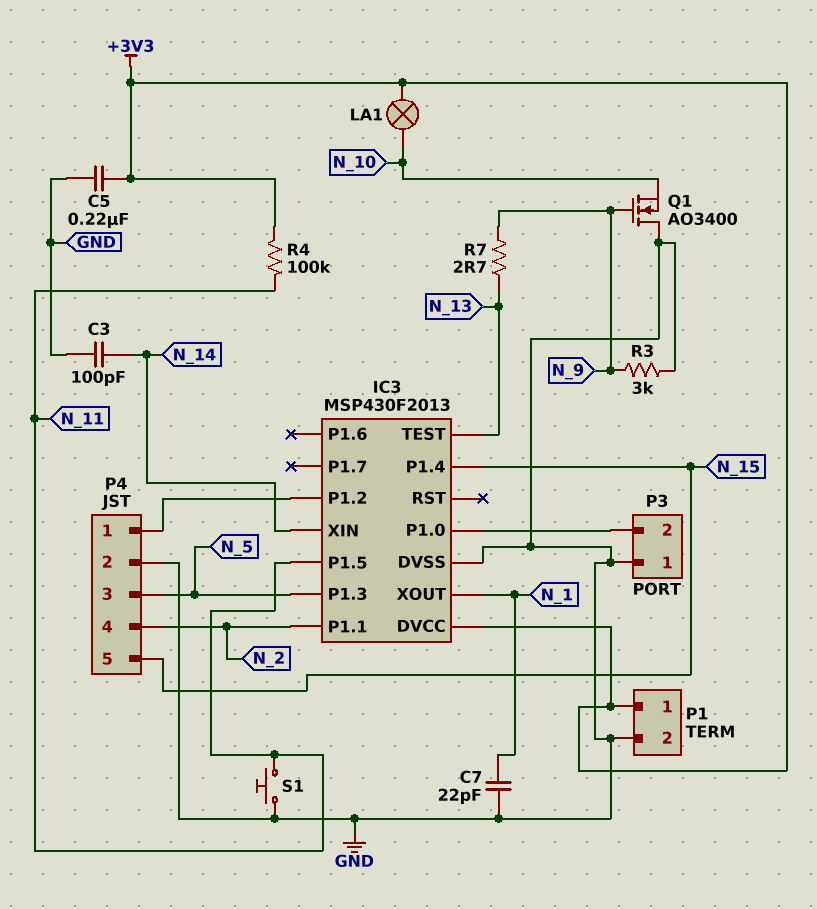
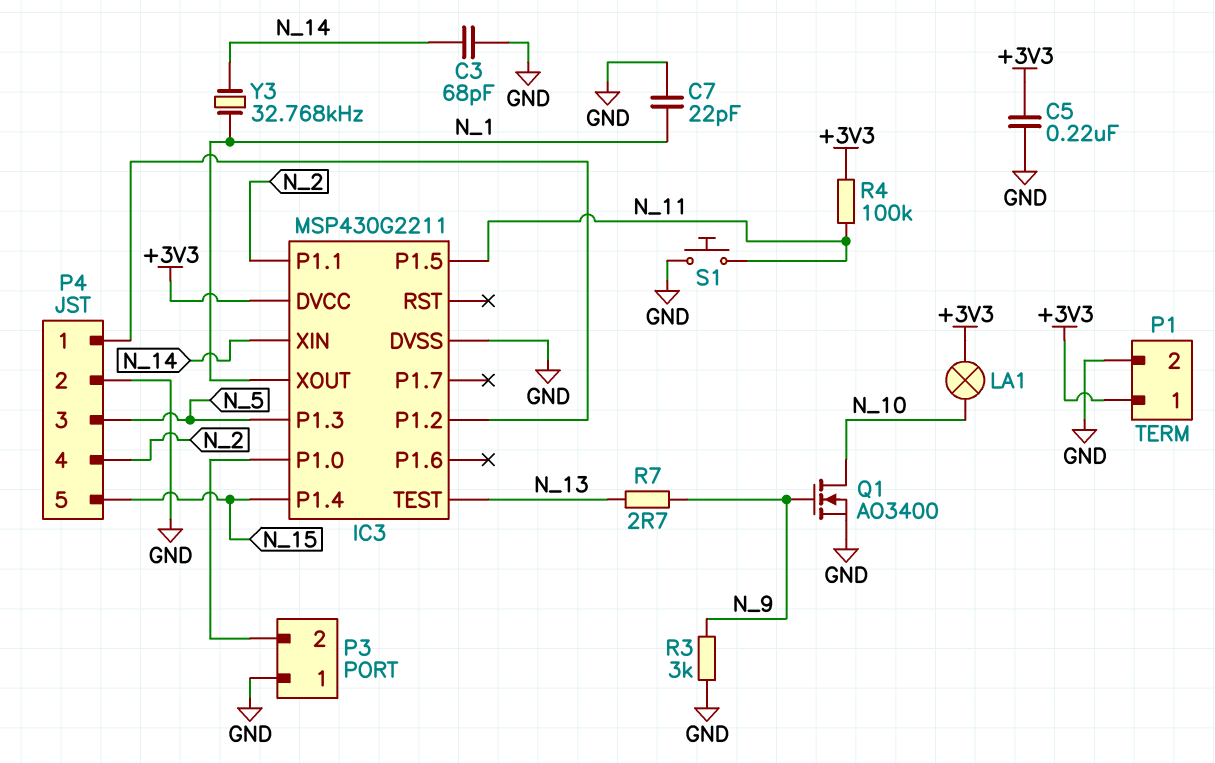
C3: 100pF (GND, N_14) -> 68pF (GND, N_14)
IC3: MSP430F2013 -> MSP430G2211
Q1: NMOS AO3400 (G N_9, D GND, S N_10) -> NMOS AO3400 (G N_9, D N_10, S GND)
Y3: none -> 32.768kHz (N_1, N_14)

